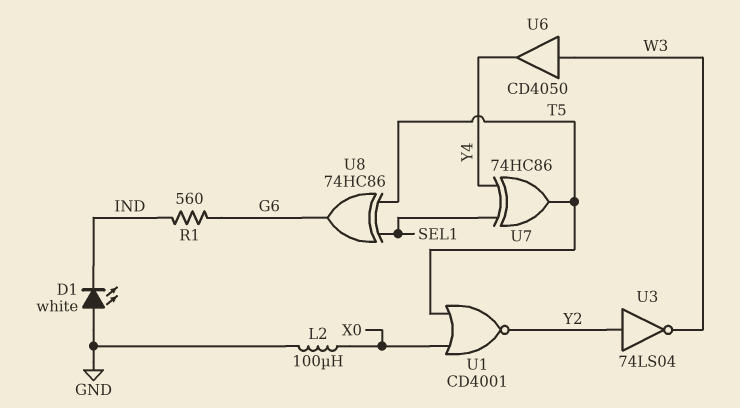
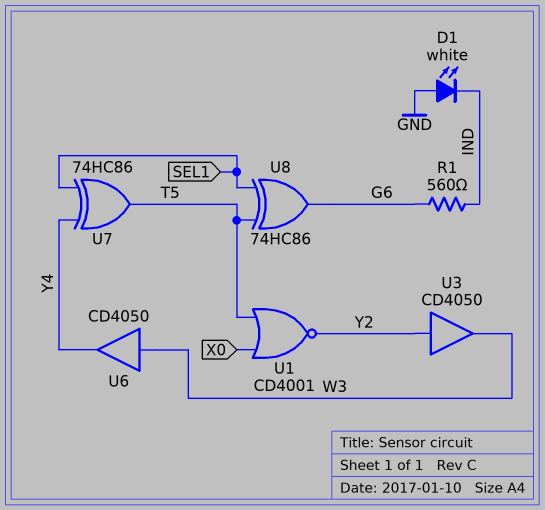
L2: 100uH (GND, X0) -> none
U3: NOT 74LS04 (in Y2, out W3) -> buffer CD4050 (in Y2, out W3)

